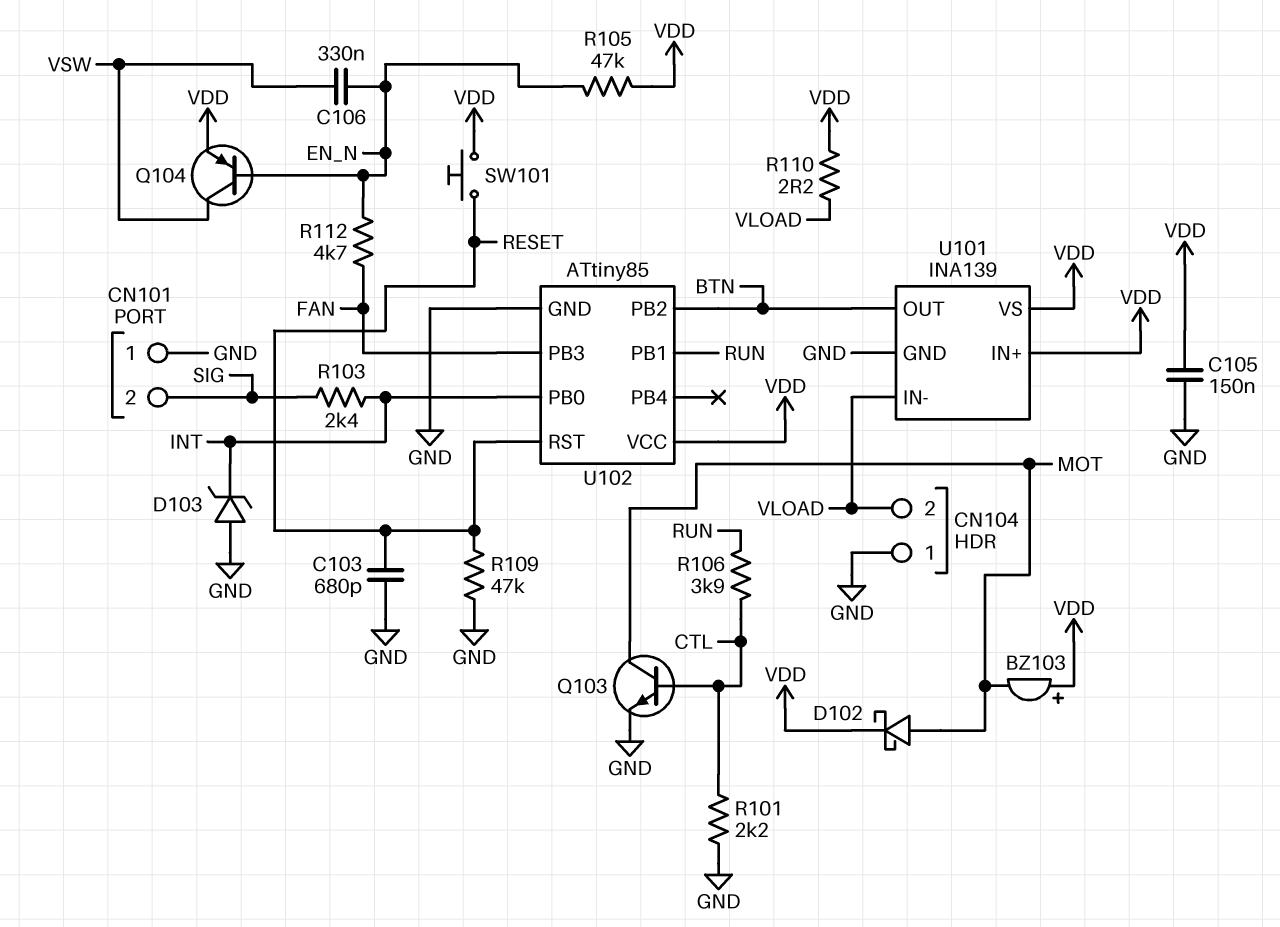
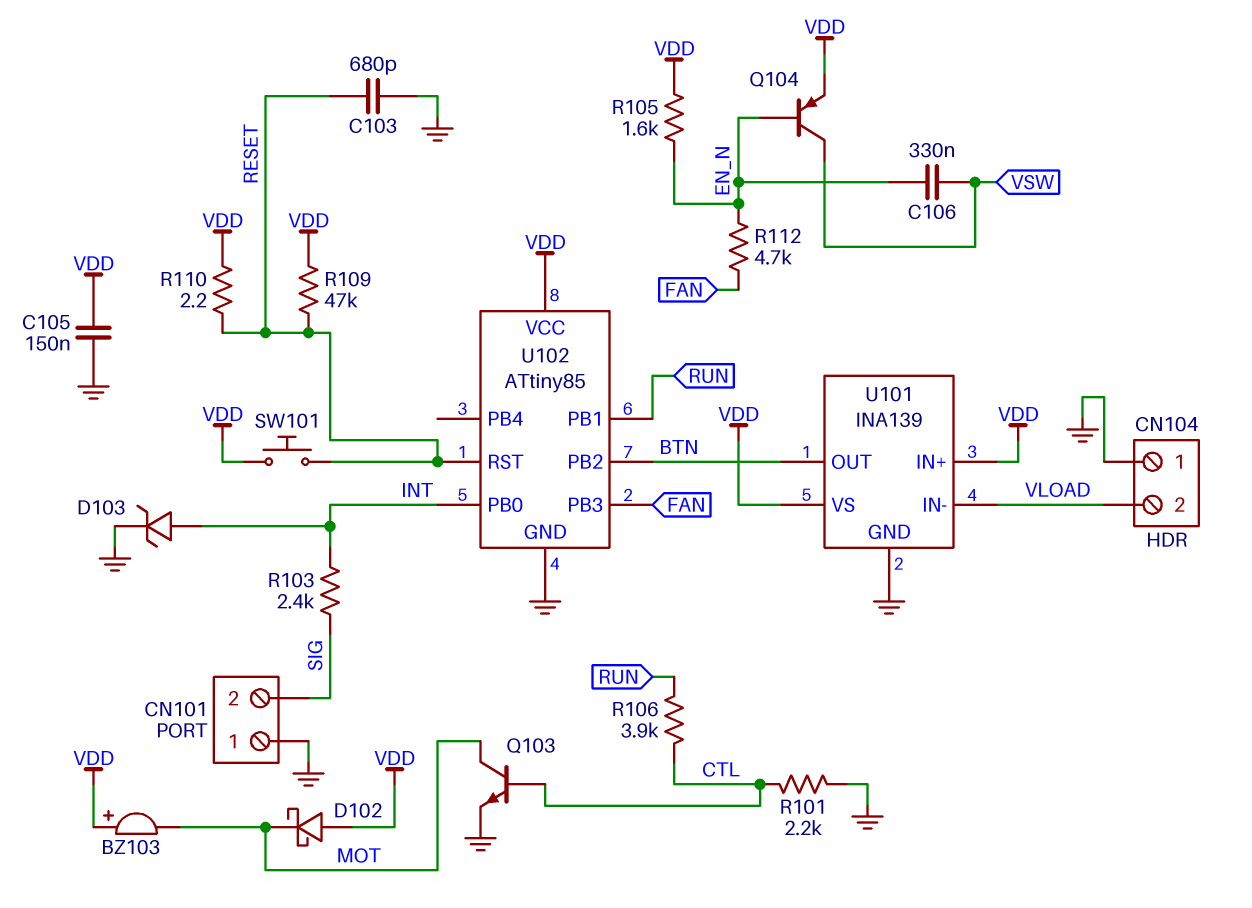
D102: schottky (A MOT, K VDD) -> schottky (A VDD, K MOT)
D103: zener (A GND, K INT) -> zener (A INT, K GND)
R105: 47k (EN_N, VDD) -> 1.6k (EN_N, VDD)
R109: 47k (GND, RESET) -> 47k (RESET, VDD)
R110: 2.2 (VDD, VLOAD) -> 2.2 (RESET, VDD)

